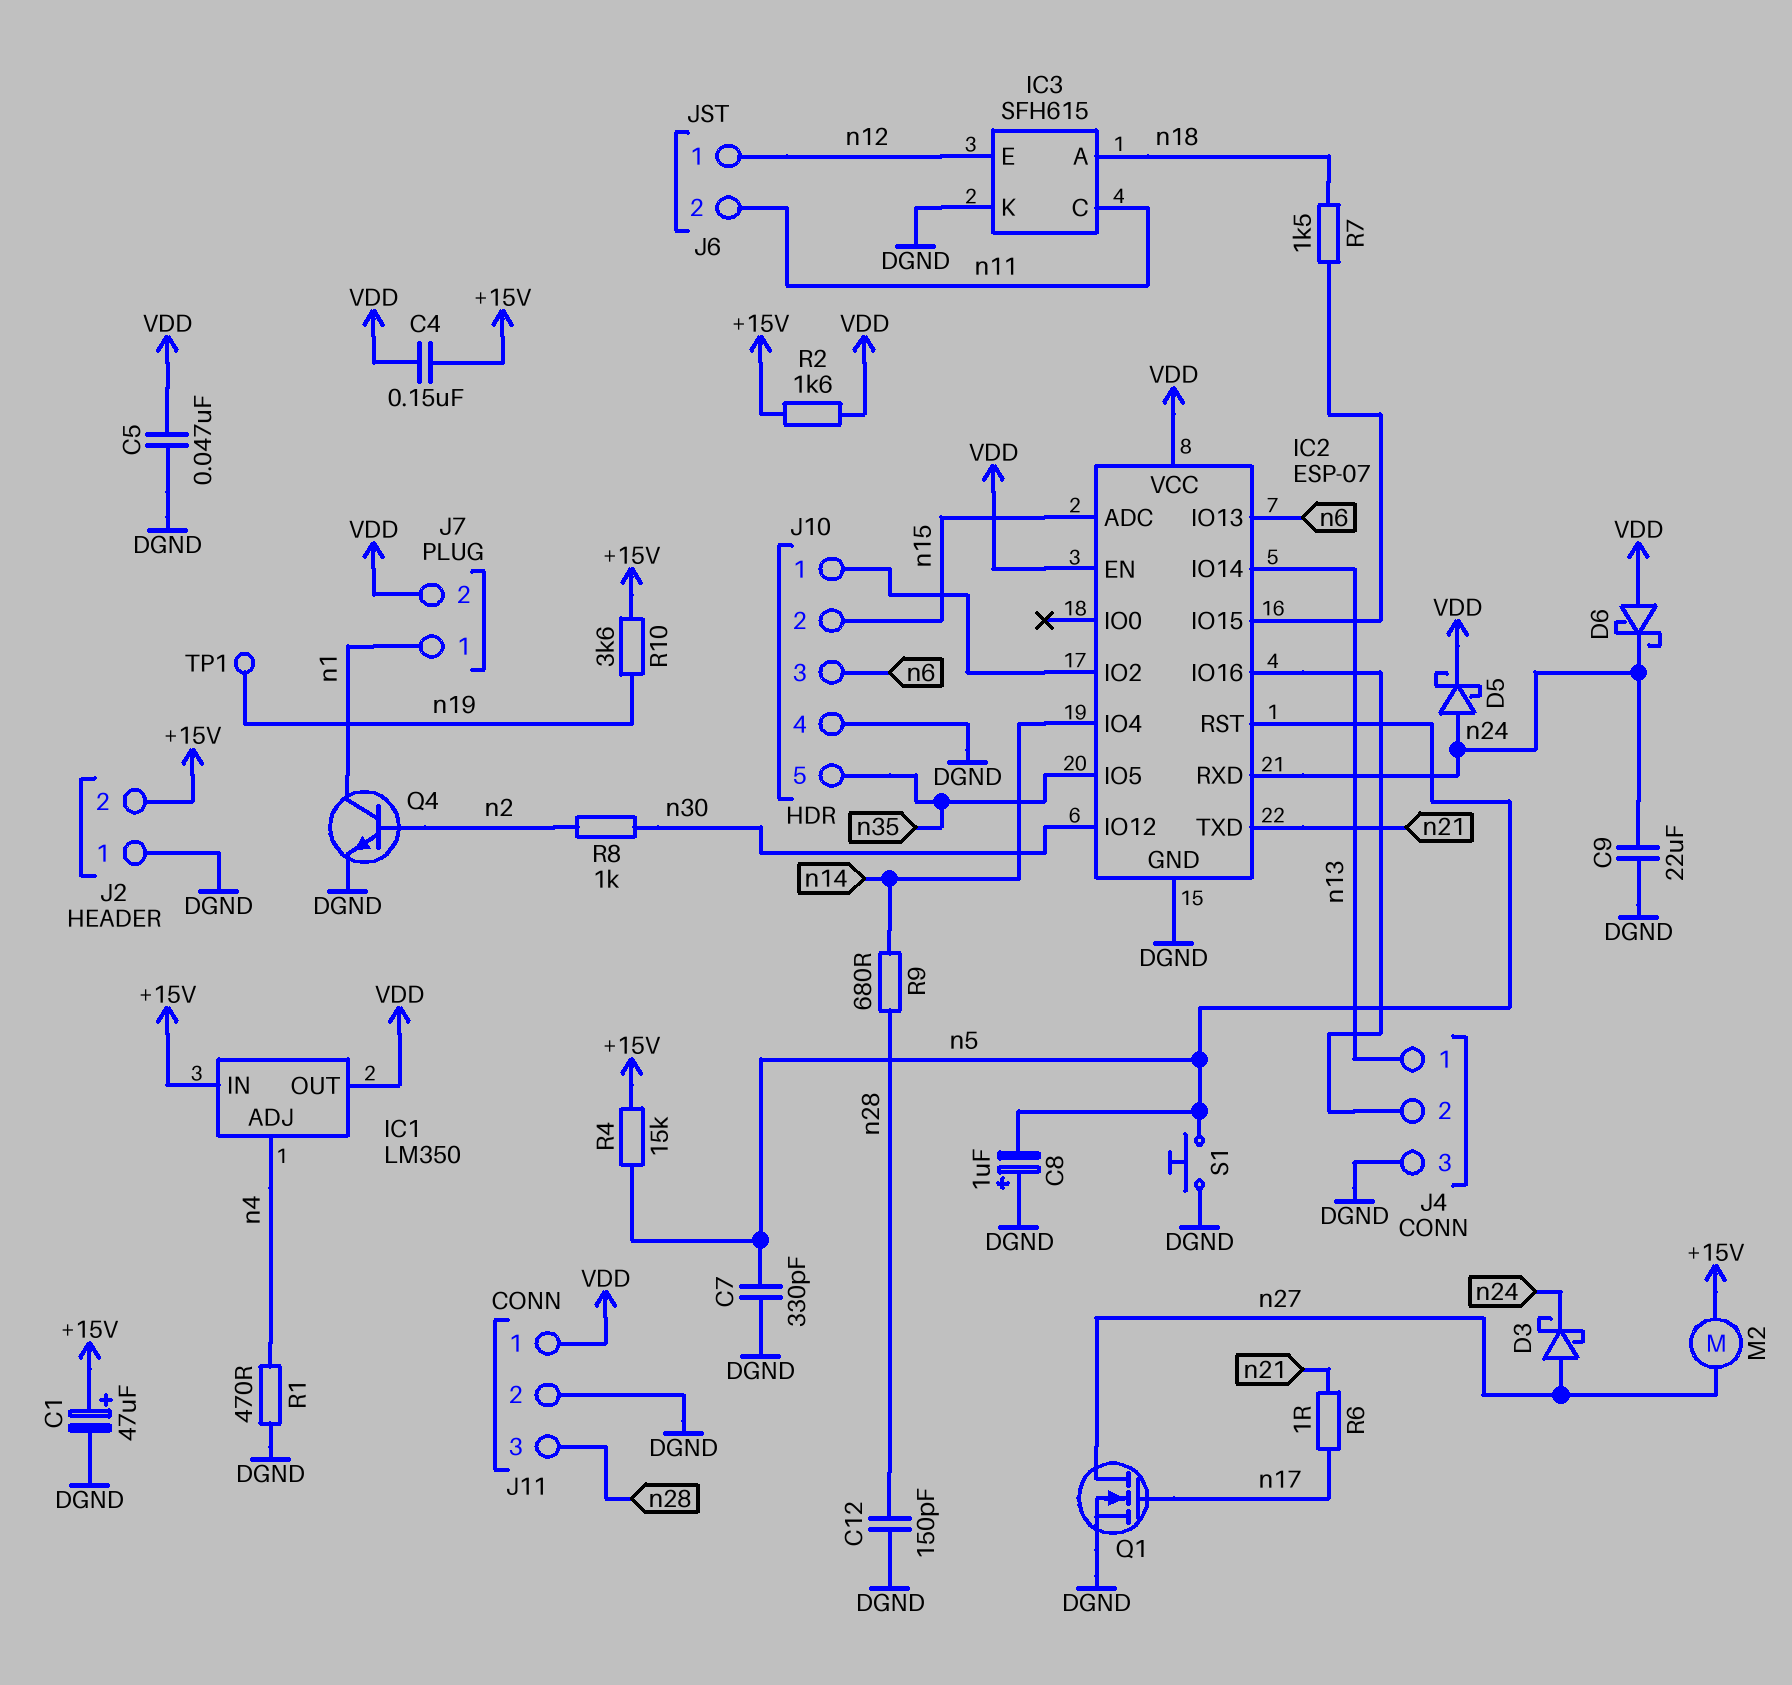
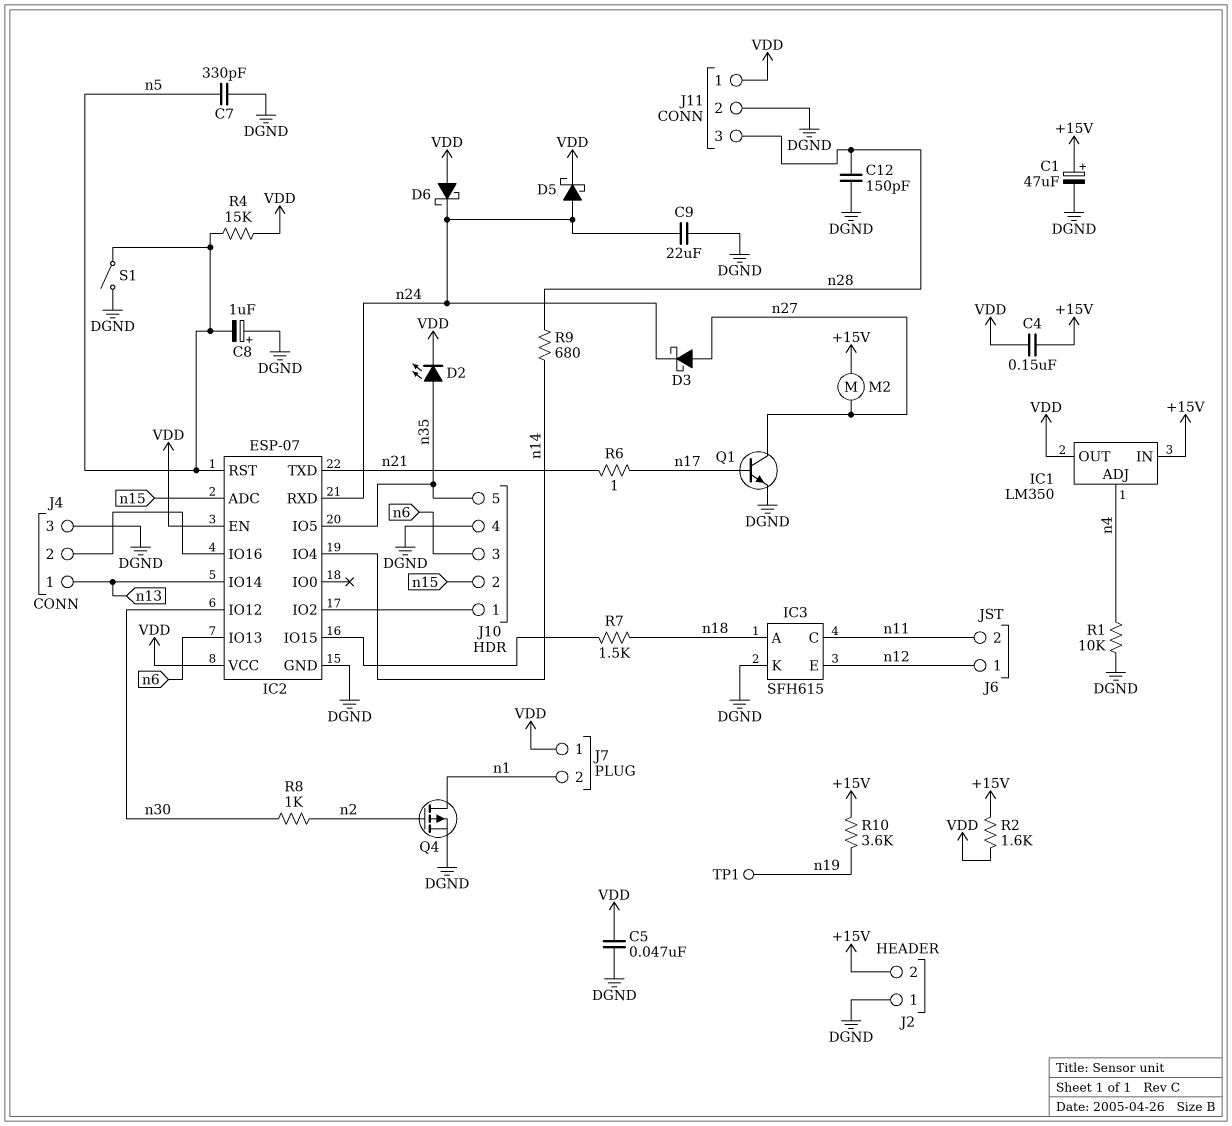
D2: none -> LED (A n35, K VDD)
J7 pin 1: n1 -> VDD
J7 pin 2: VDD -> n1
Q1: NMOS (G n17, D n27, S DGND) -> NPN (B n17, C n27, E DGND)
Q4: NPN (B n2, C n1, E DGND) -> PMOS (G n2, D n1, S DGND)
R1: 470 (DGND, n4) -> 10k (DGND, n4)
R4: 15k (+15V, n5) -> 15k (VDD, n5)
S1: button (DGND, n5) -> switch (DGND, n5)

